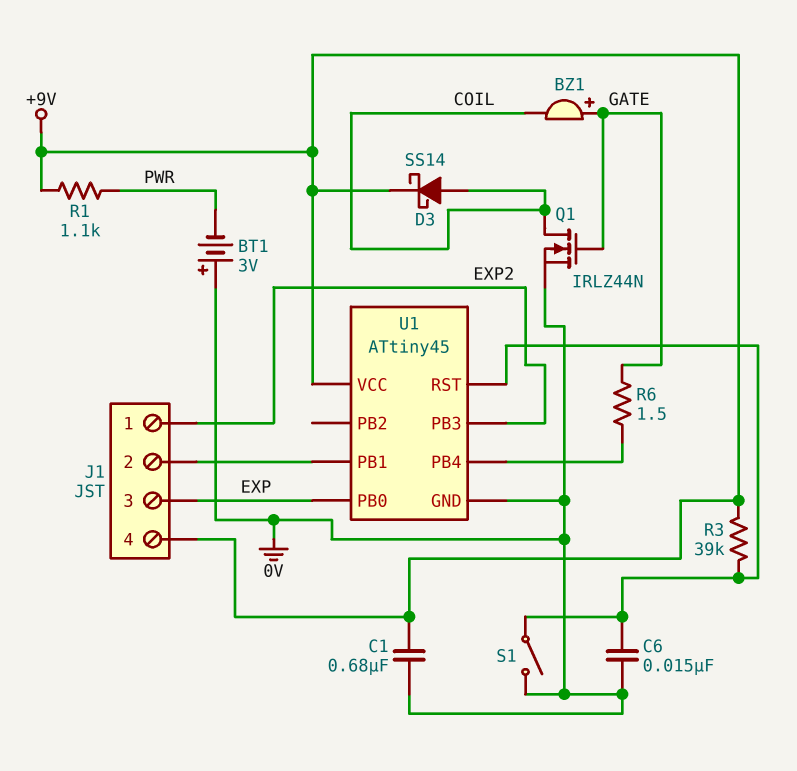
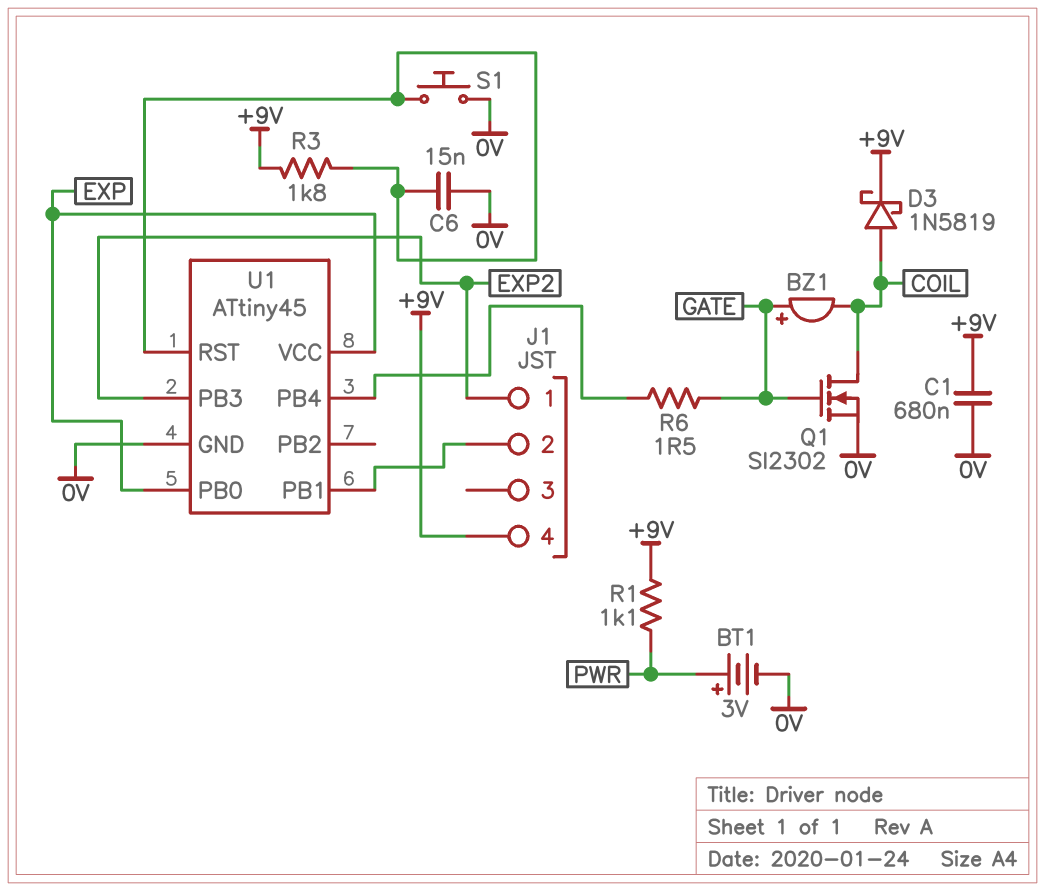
BT1: 3V (plus 0V, minus PWR) -> 3V (plus PWR, minus 0V)
D3: schottky SS14 (A COIL, K +9V) -> schottky 1N5819 (A COIL, K +9V)
J1 pin 3: EXP -> none
Q1: NMOS IRLZ44N (G GATE, D COIL, S 0V) -> NMOS SI2302 (G GATE, D COIL, S 0V)
R3: 39k (+9V, U1/RST) -> 1.8k (+9V, U1/RST)
S1: switch (0V, U1/RST) -> button (0V, U1/RST)
U1 pin VCC: +9V -> EXP

